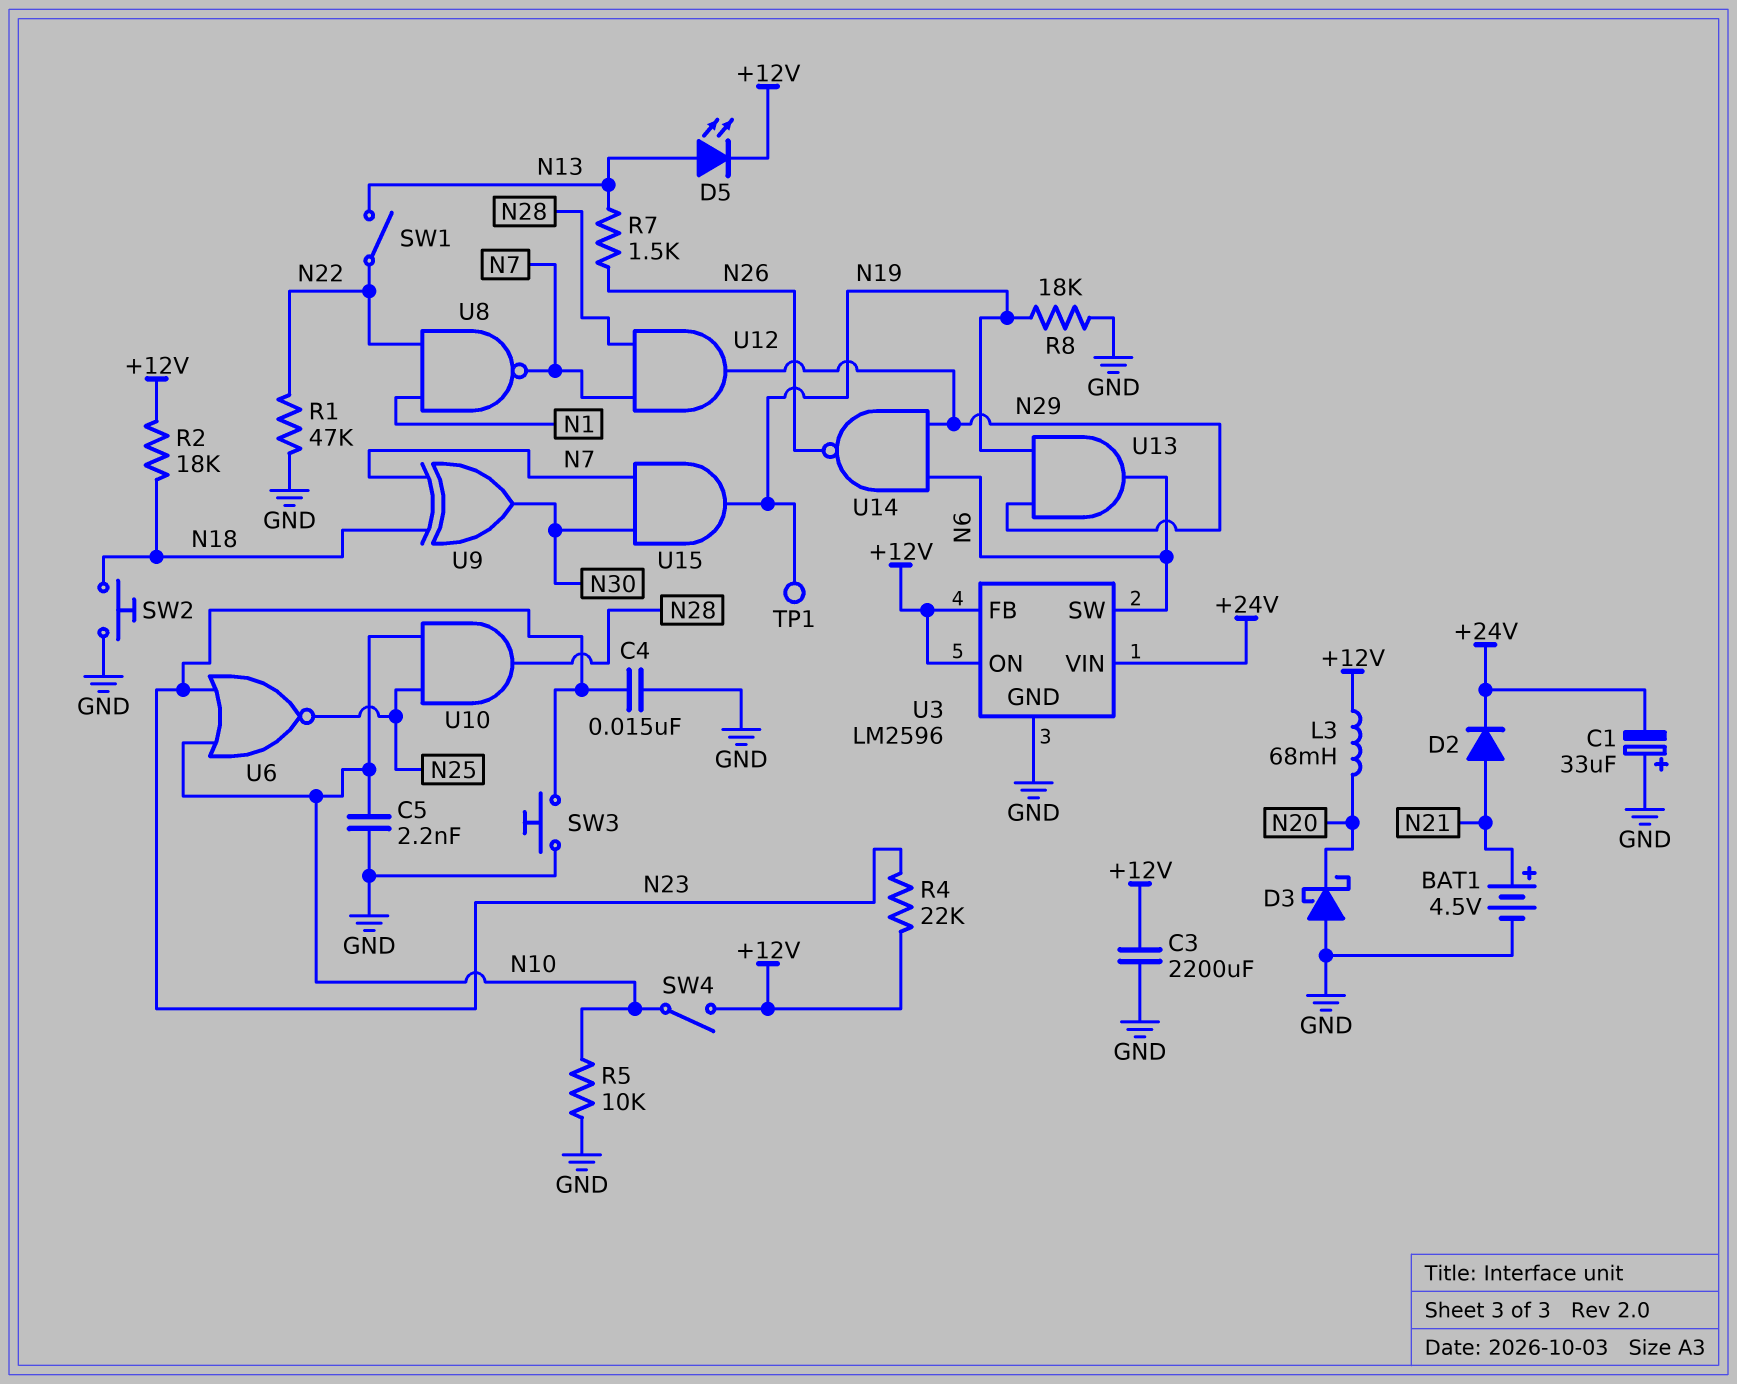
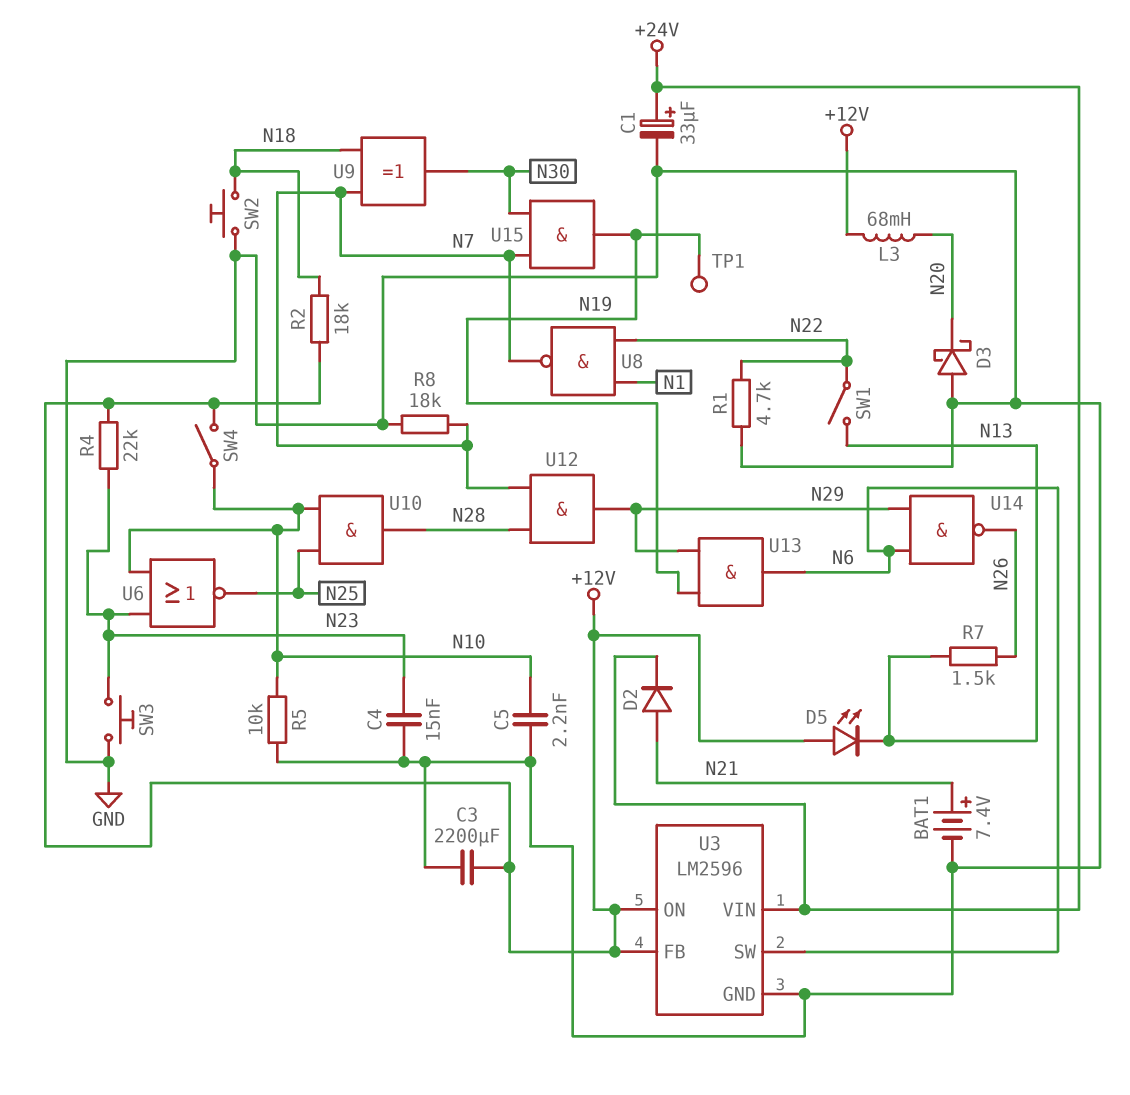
BAT1: 4.5V (plus N21, minus GND) -> 7.4V (plus N21, minus GND)
C1: 33uF (plus GND, minus +24V) -> 33uF (plus +24V, minus GND)
D5: LED (A N13, K +12V) -> LED (A +12V, K N13)
R1: 47k (GND, N22) -> 4.7k (GND, N22)
R8: 18k (GND, N19) -> 18k (GND, N7)

